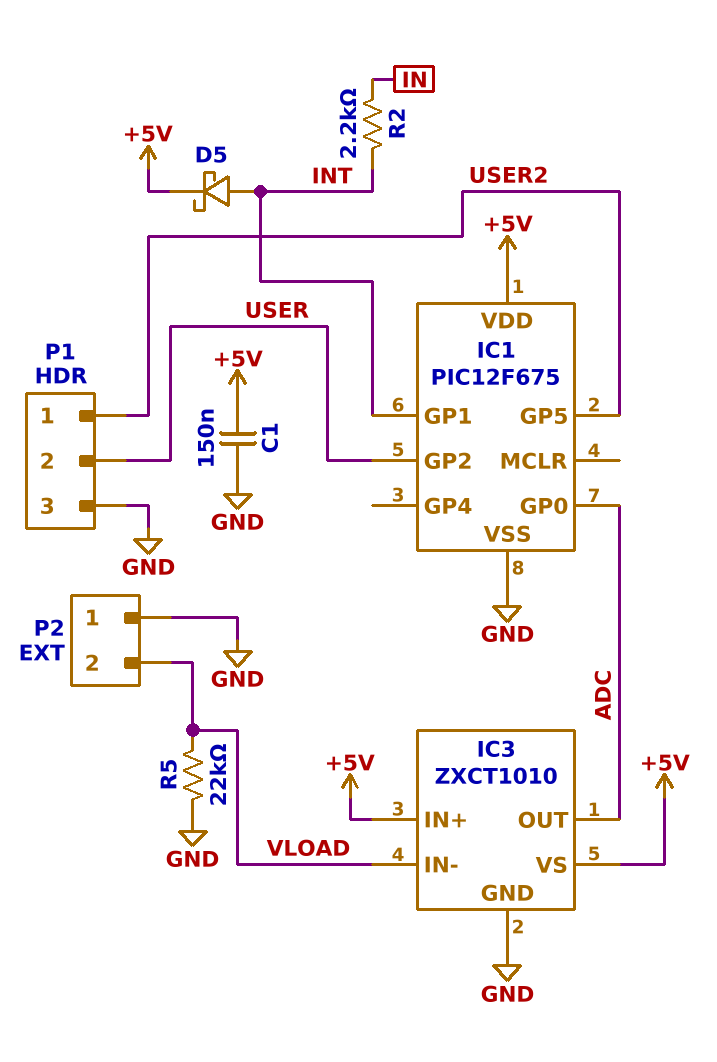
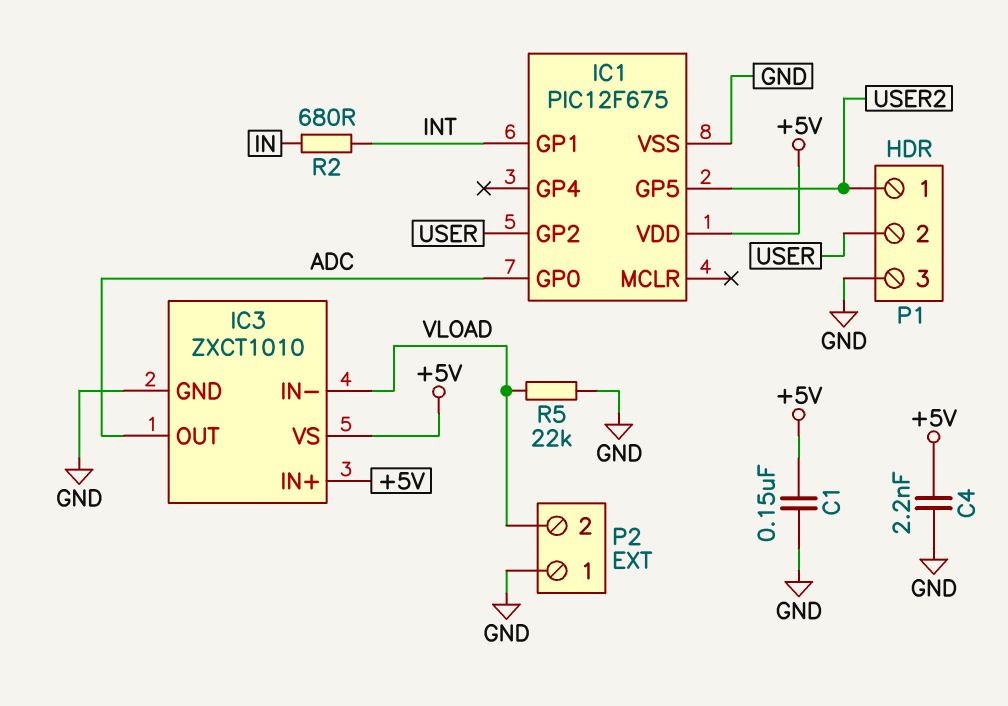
C4: none -> 2.2nF (+5V, GND)
D5: schottky (A INT, K +5V) -> none
R2: 2.2k (IN, INT) -> 680 (IN, INT)

